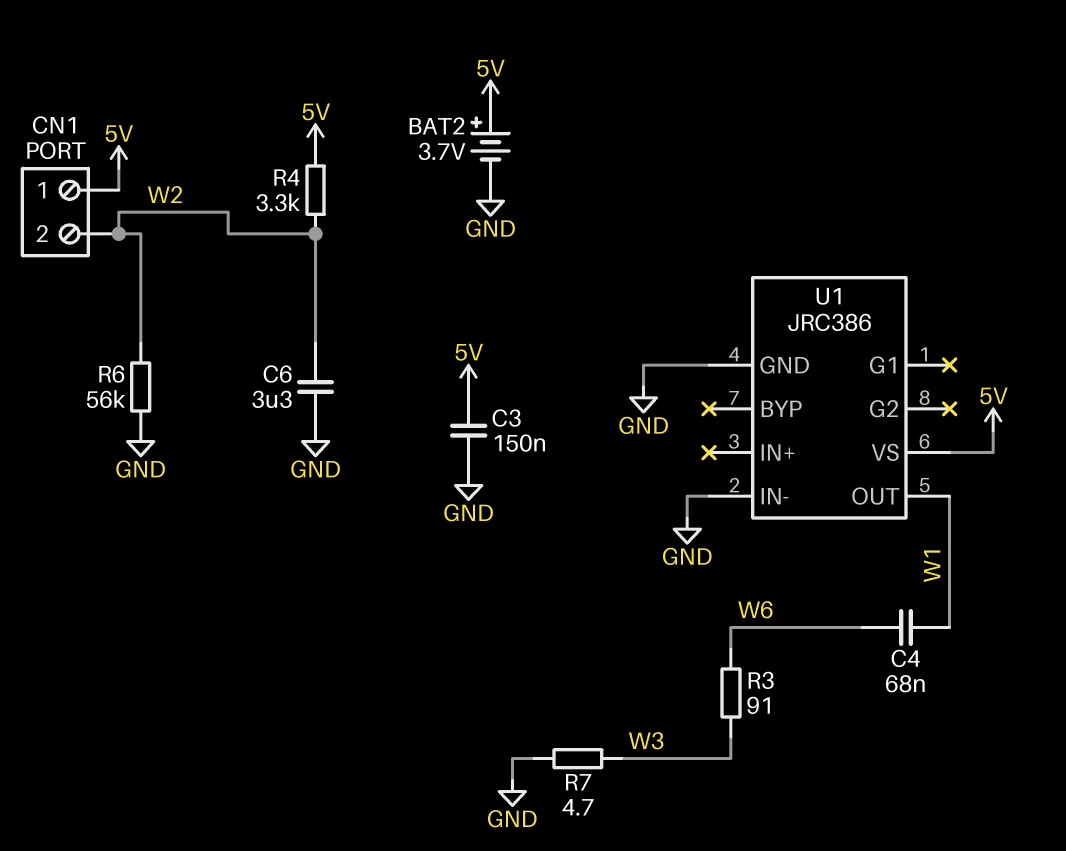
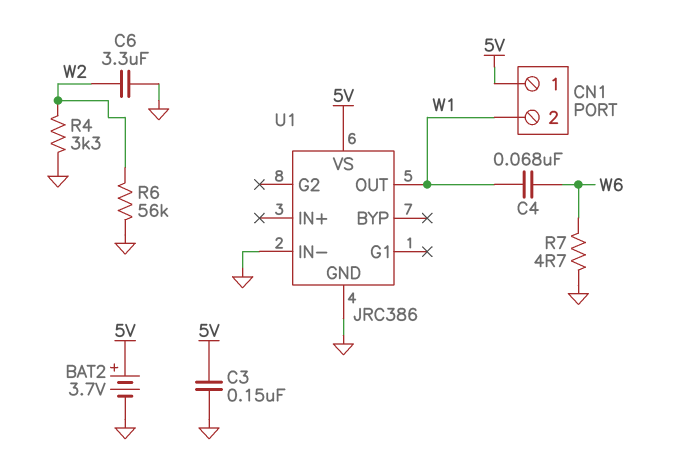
CN1 pin 2: W2 -> W1
R3: 91 (W3, W6) -> none
R4: 3.3k (5V, W2) -> 3.3k (GND, W2)
R7: 4.7 (GND, W3) -> 4.7 (GND, W6)

